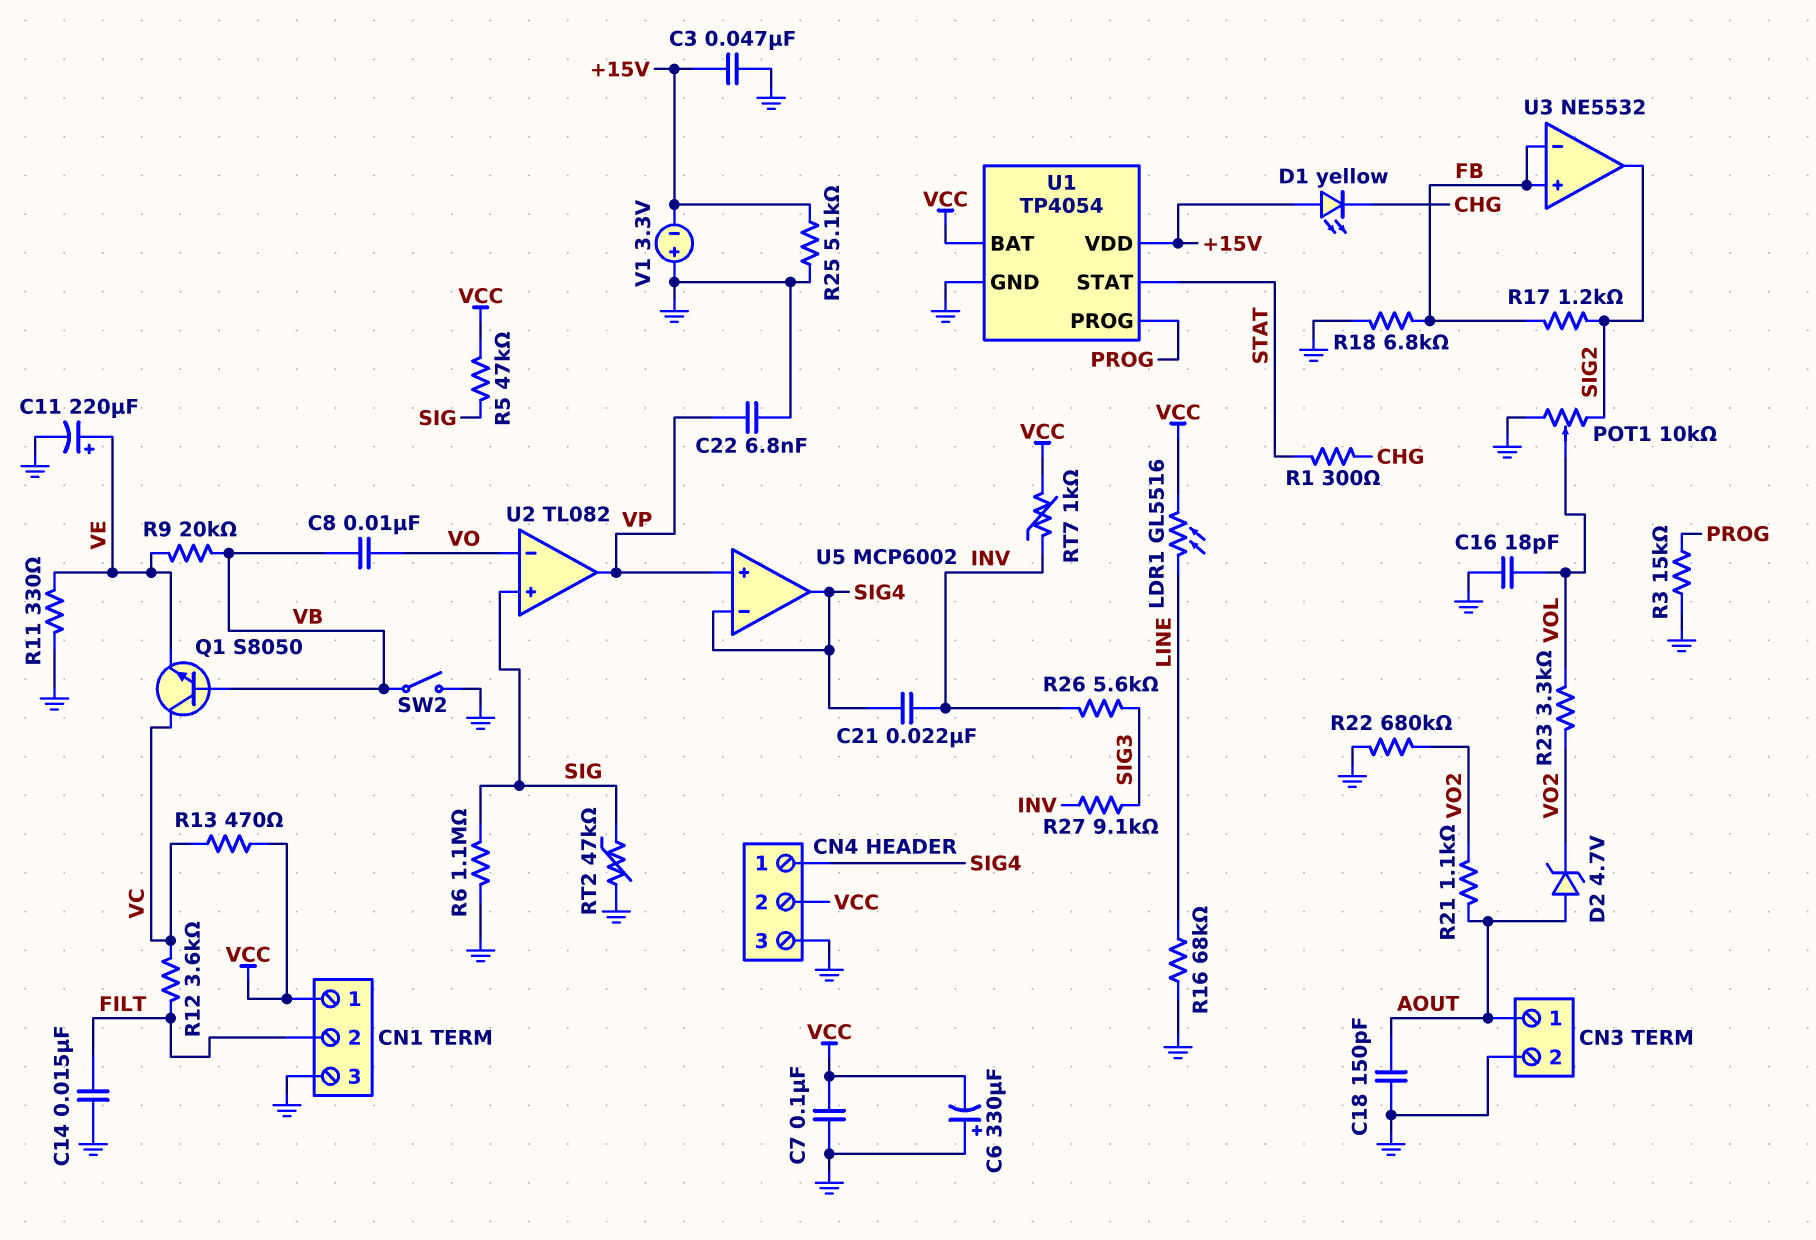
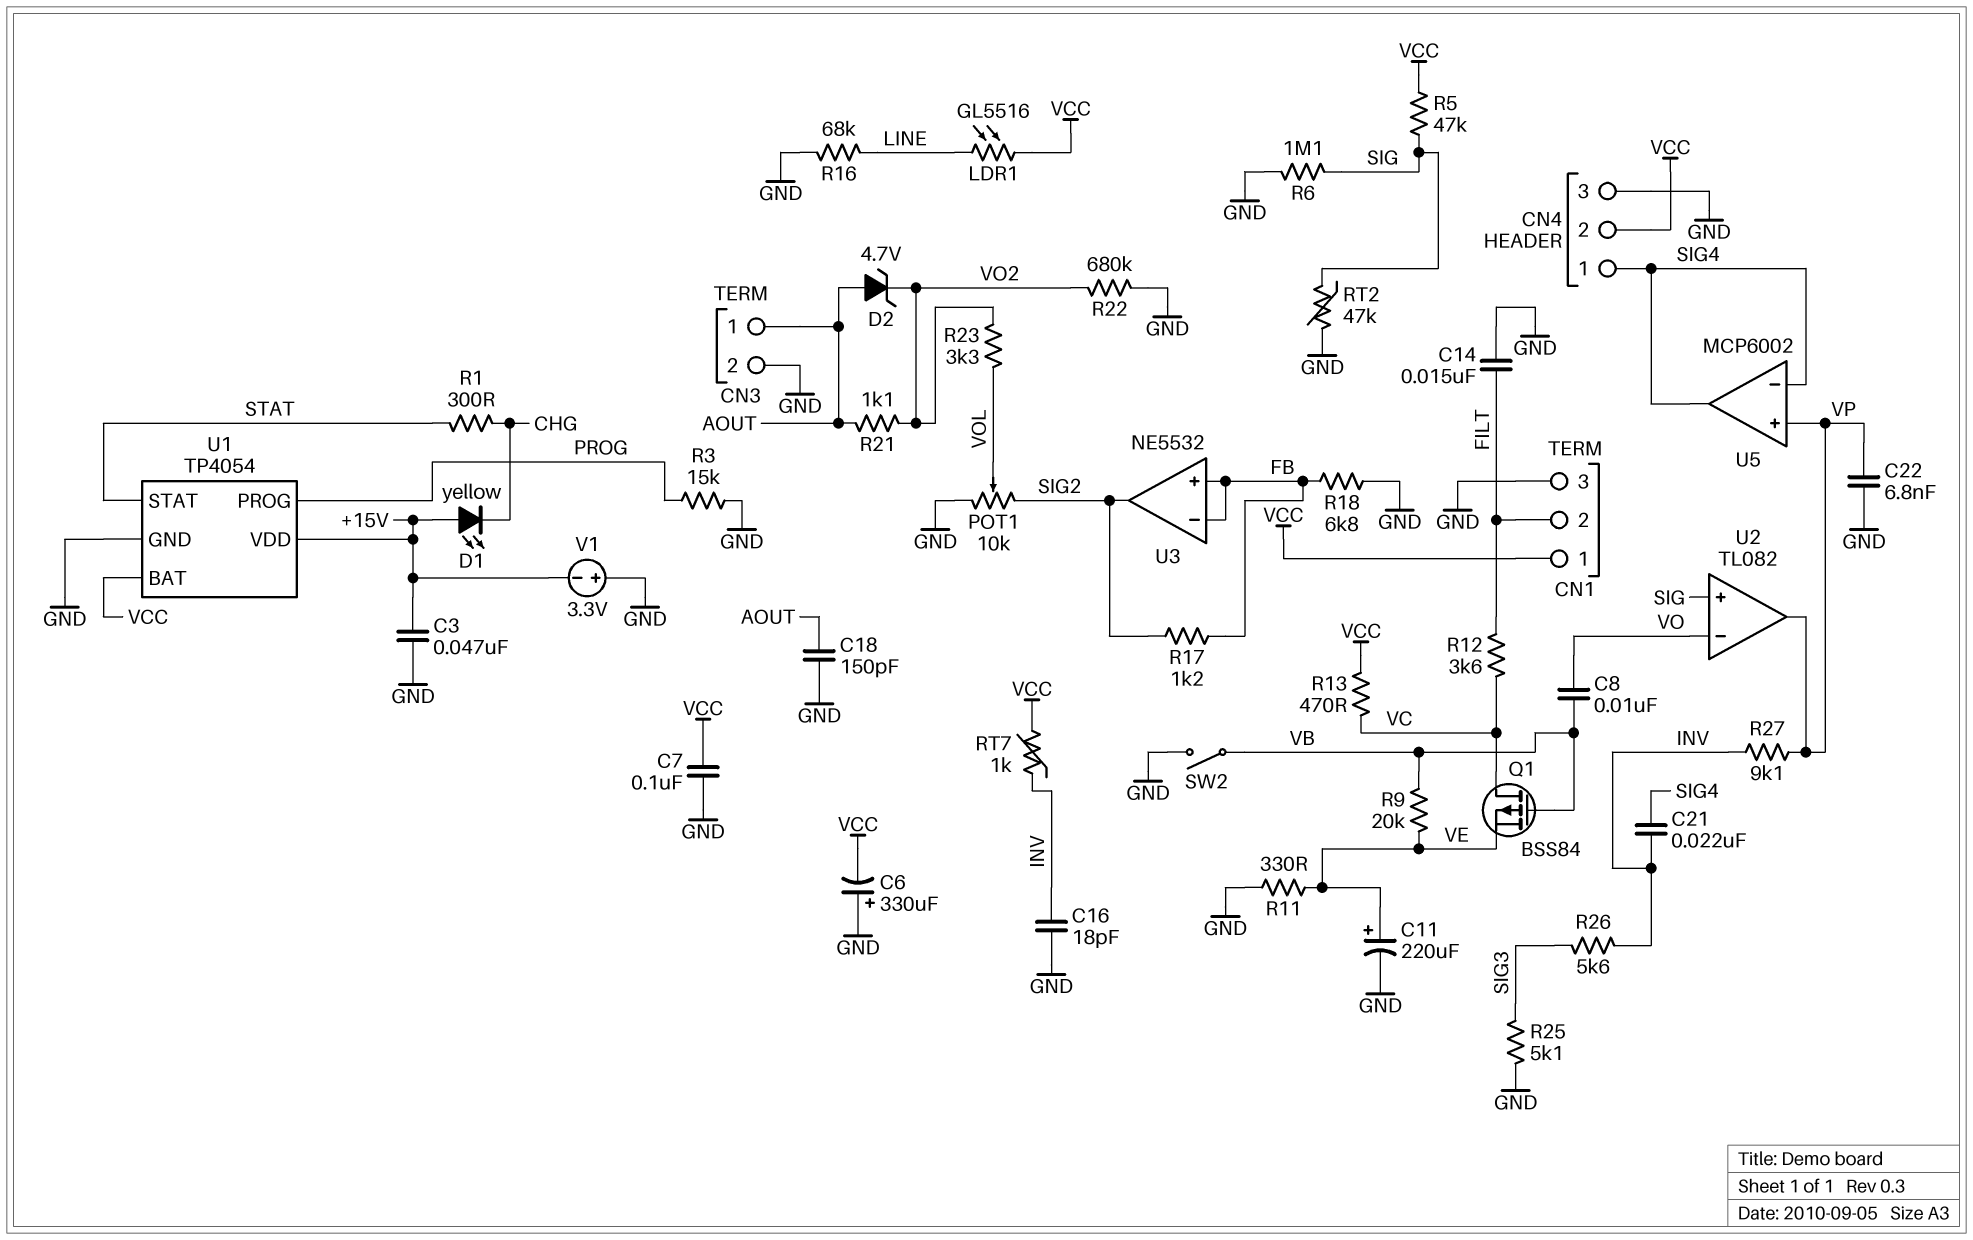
C16: 18pF (GND, VOL) -> 18pF (GND, INV)
Q1: NPN S8050 (B VB, C VC, E VE) -> PMOS BSS84 (G VB, D VC, S VE)
R25: 5.1k (+15V, GND) -> 5.1k (GND, SIG3)
R27: 9.1k (INV, SIG3) -> 9.1k (INV, VP)

